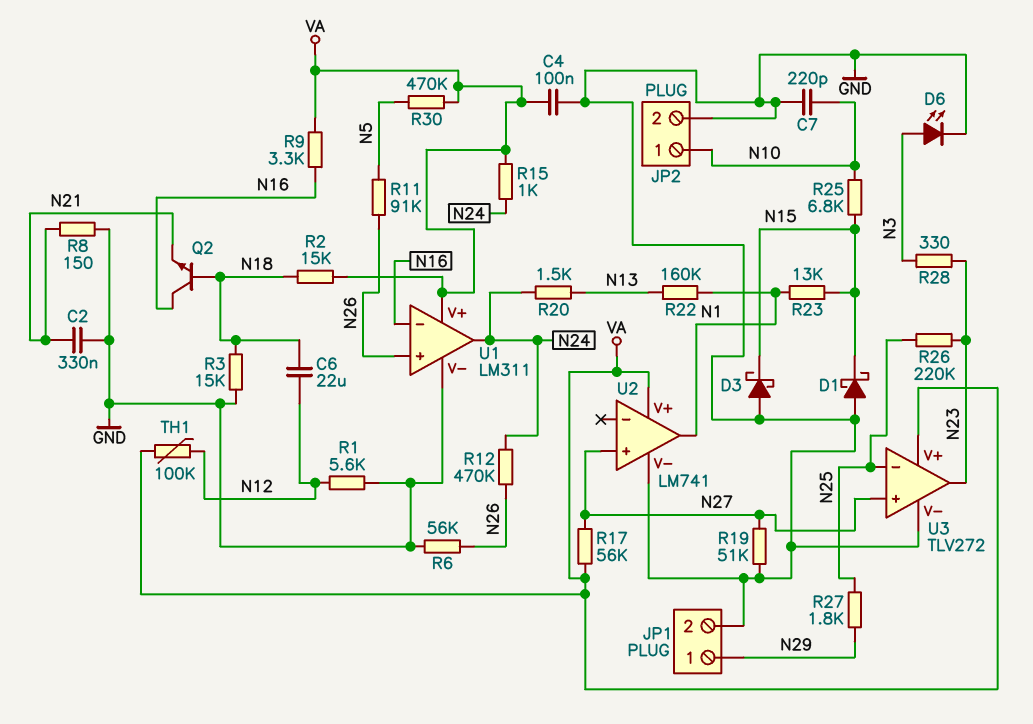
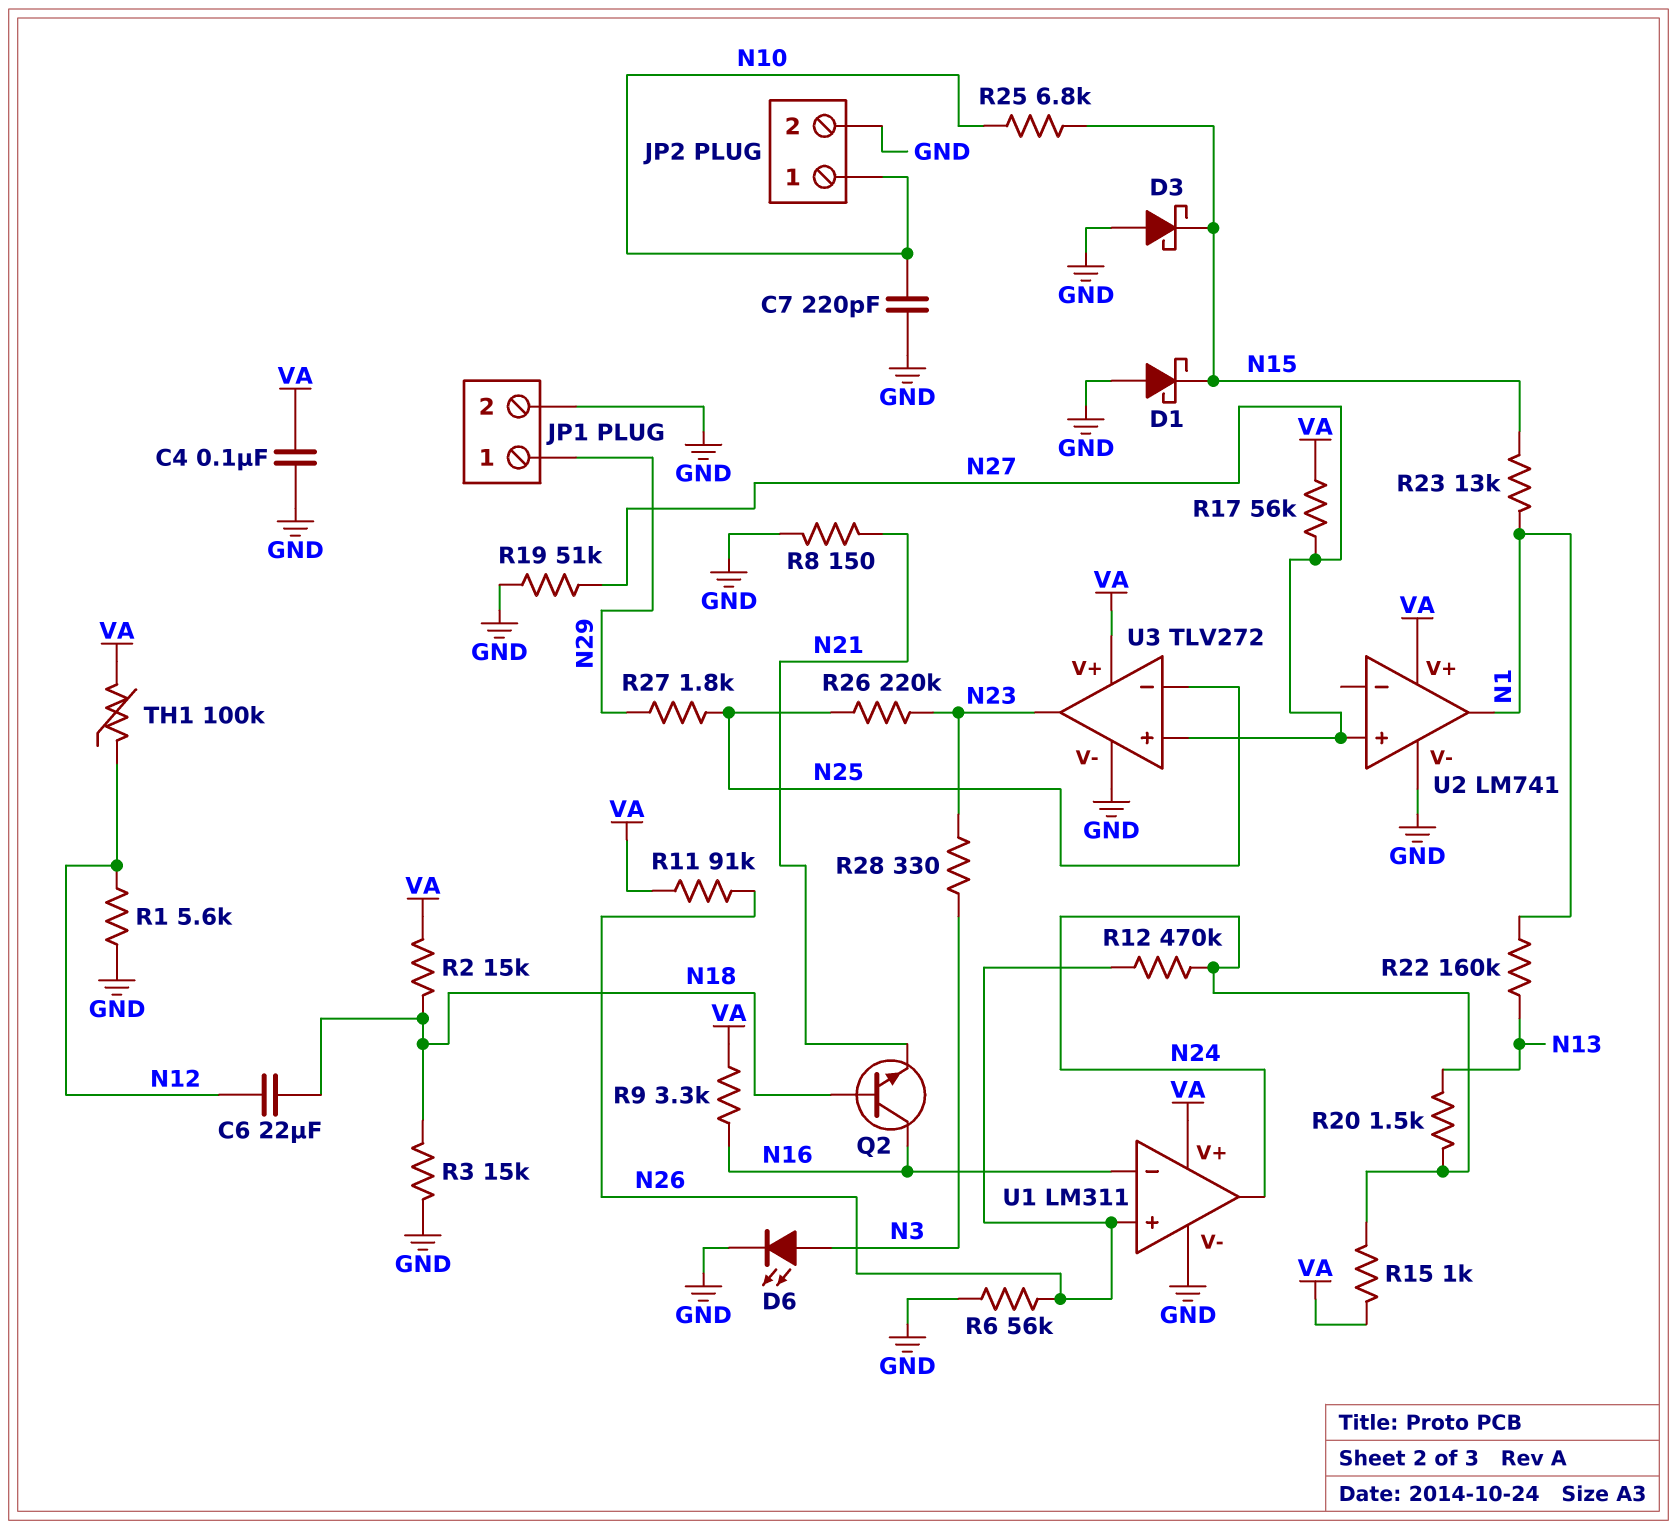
C2: 330nF (GND, N21) -> none
R11: 91k (N5, N26) -> 91k (N26, VA)
R30: 470k (N5, VA) -> none

